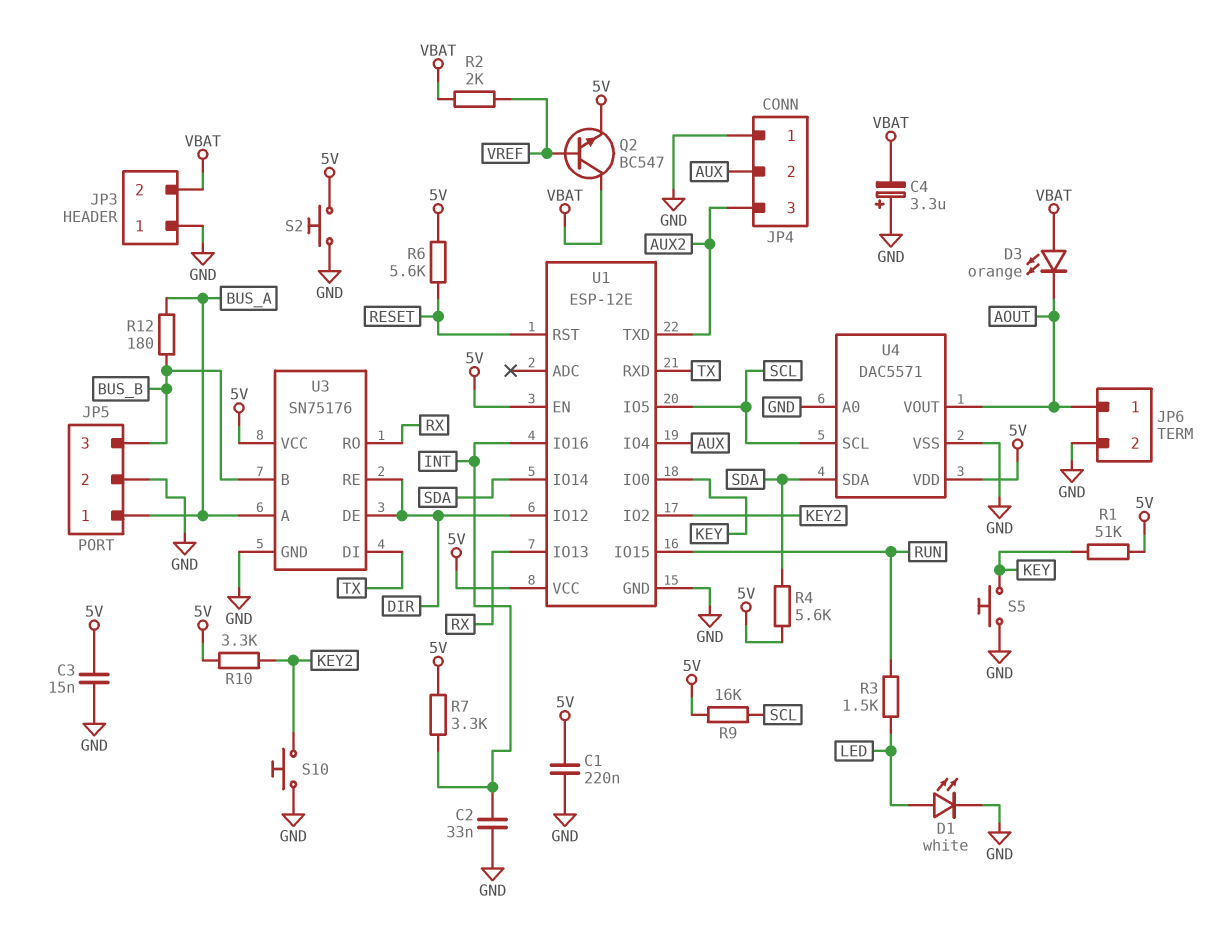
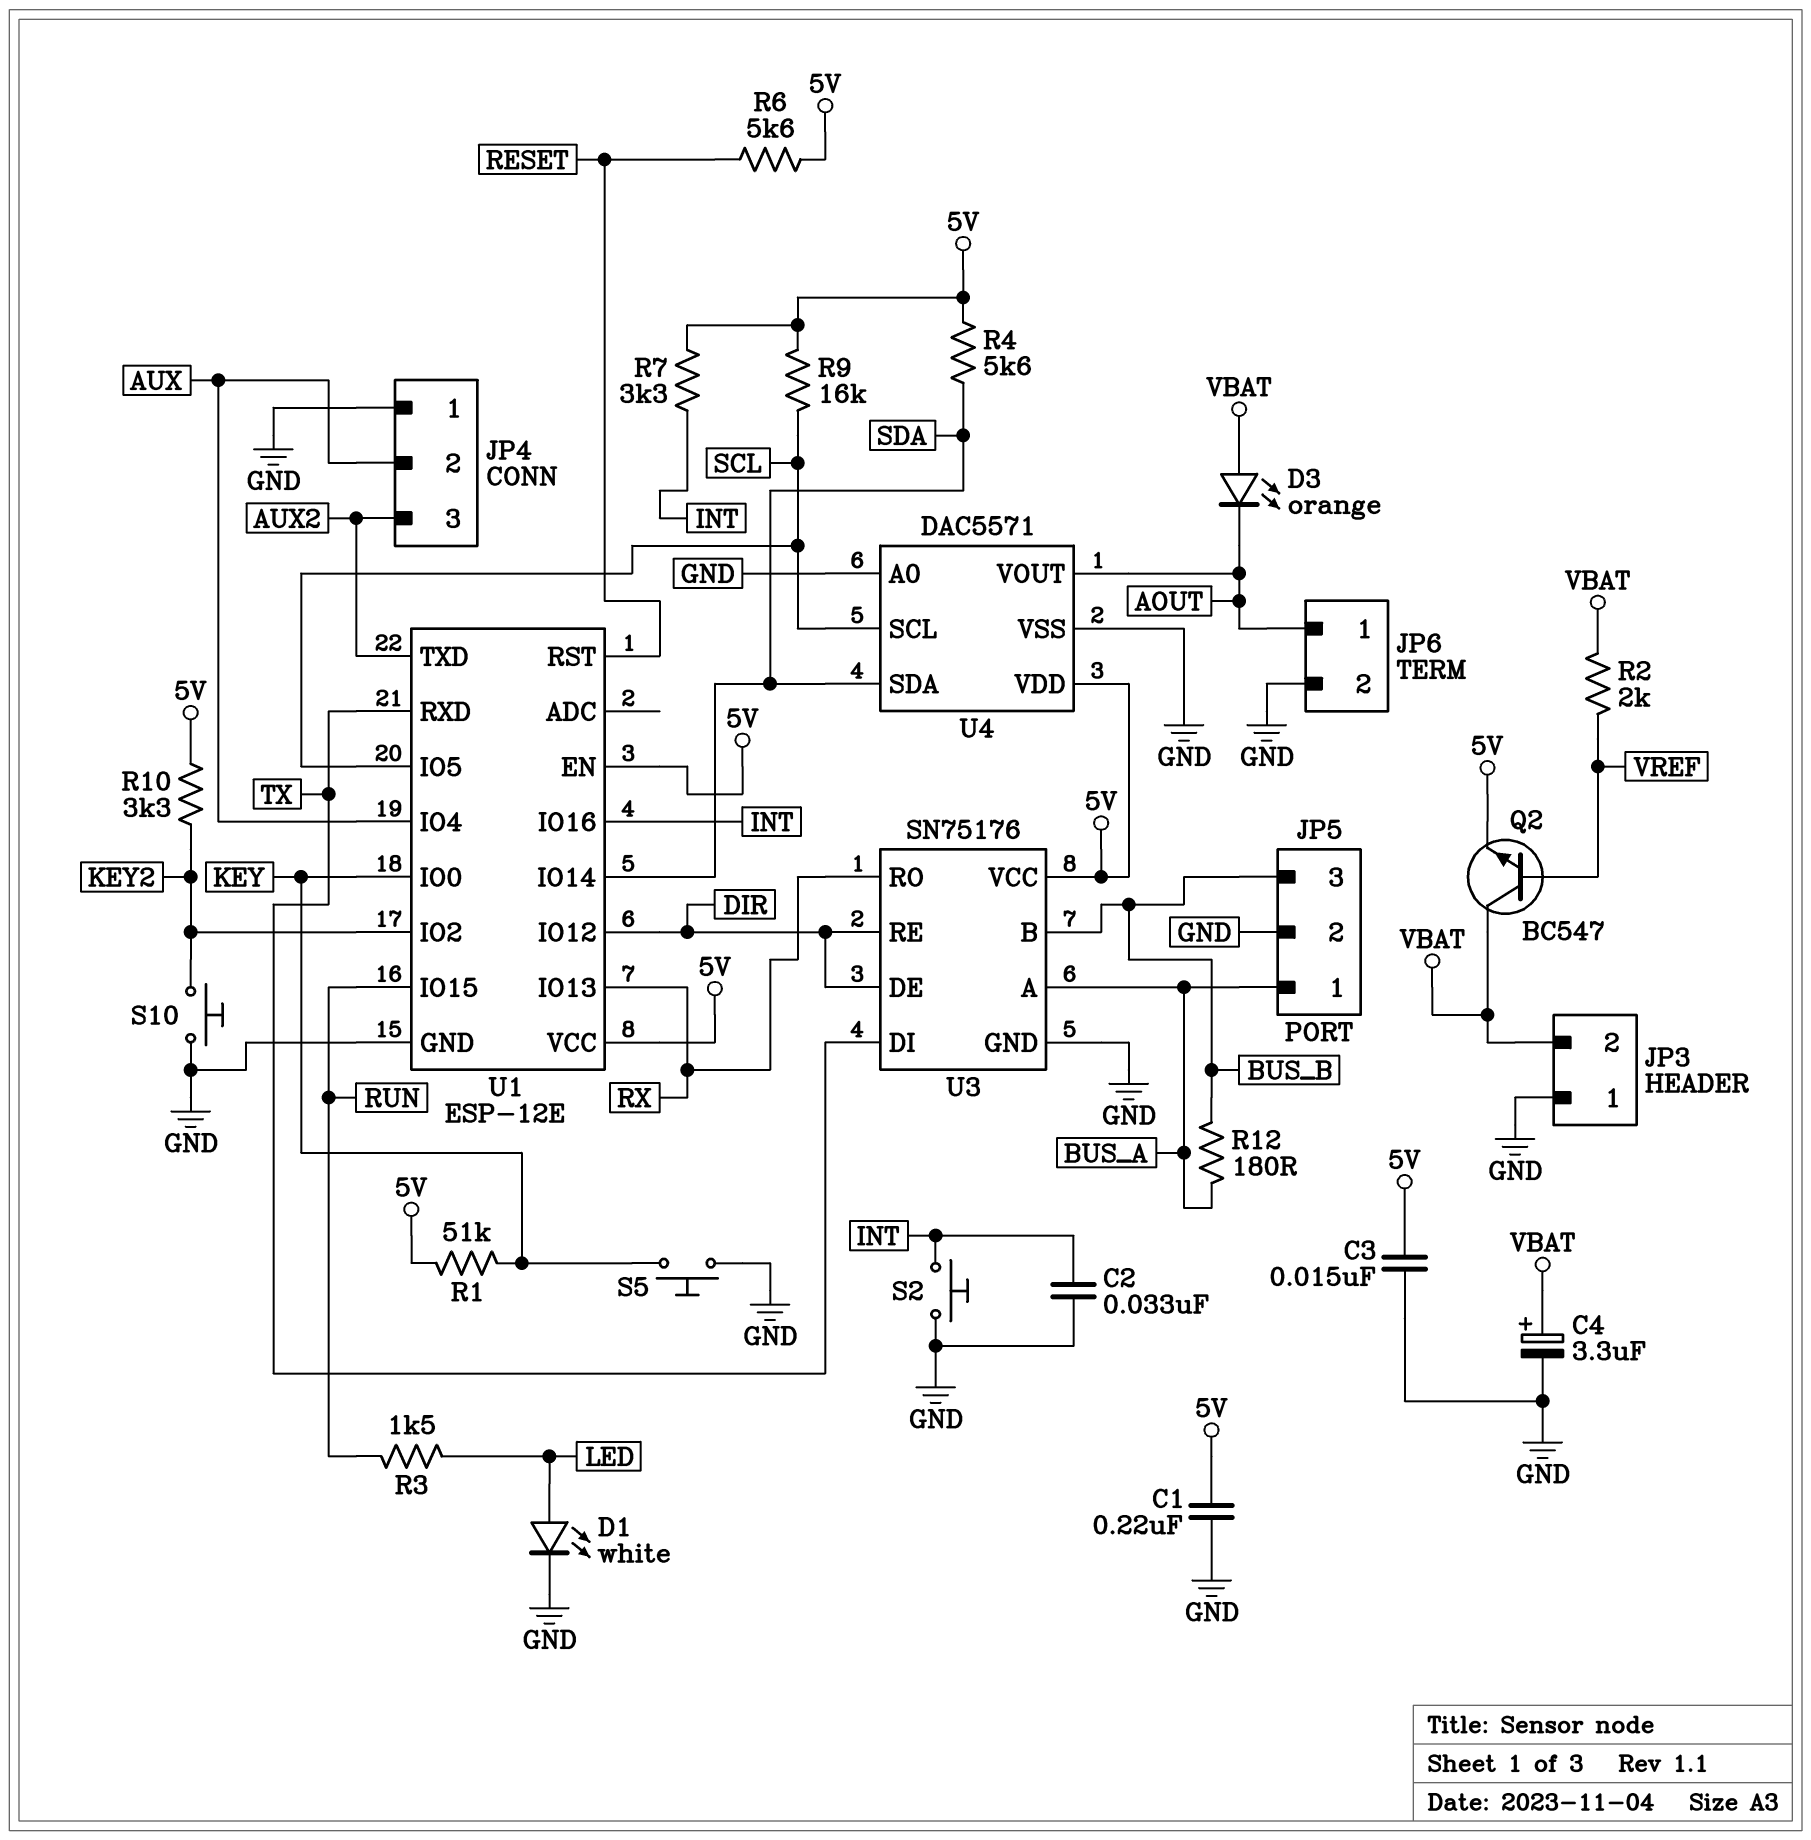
C4: 3.3uF (plus GND, minus VBAT) -> 3.3uF (plus VBAT, minus GND)
S2: button (5V, GND) -> button (GND, INT)

